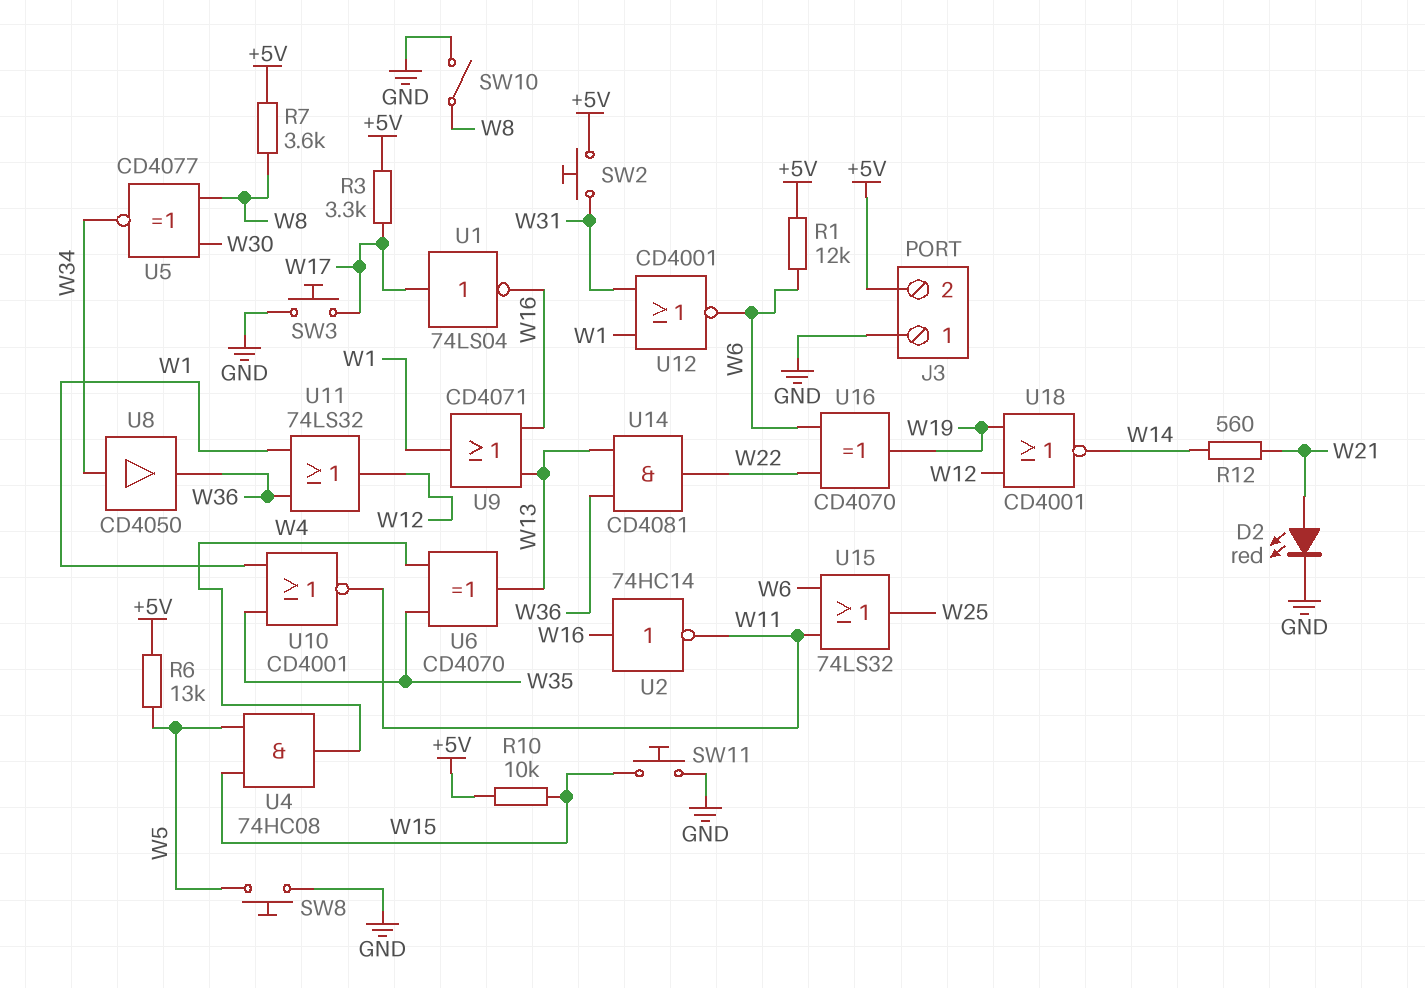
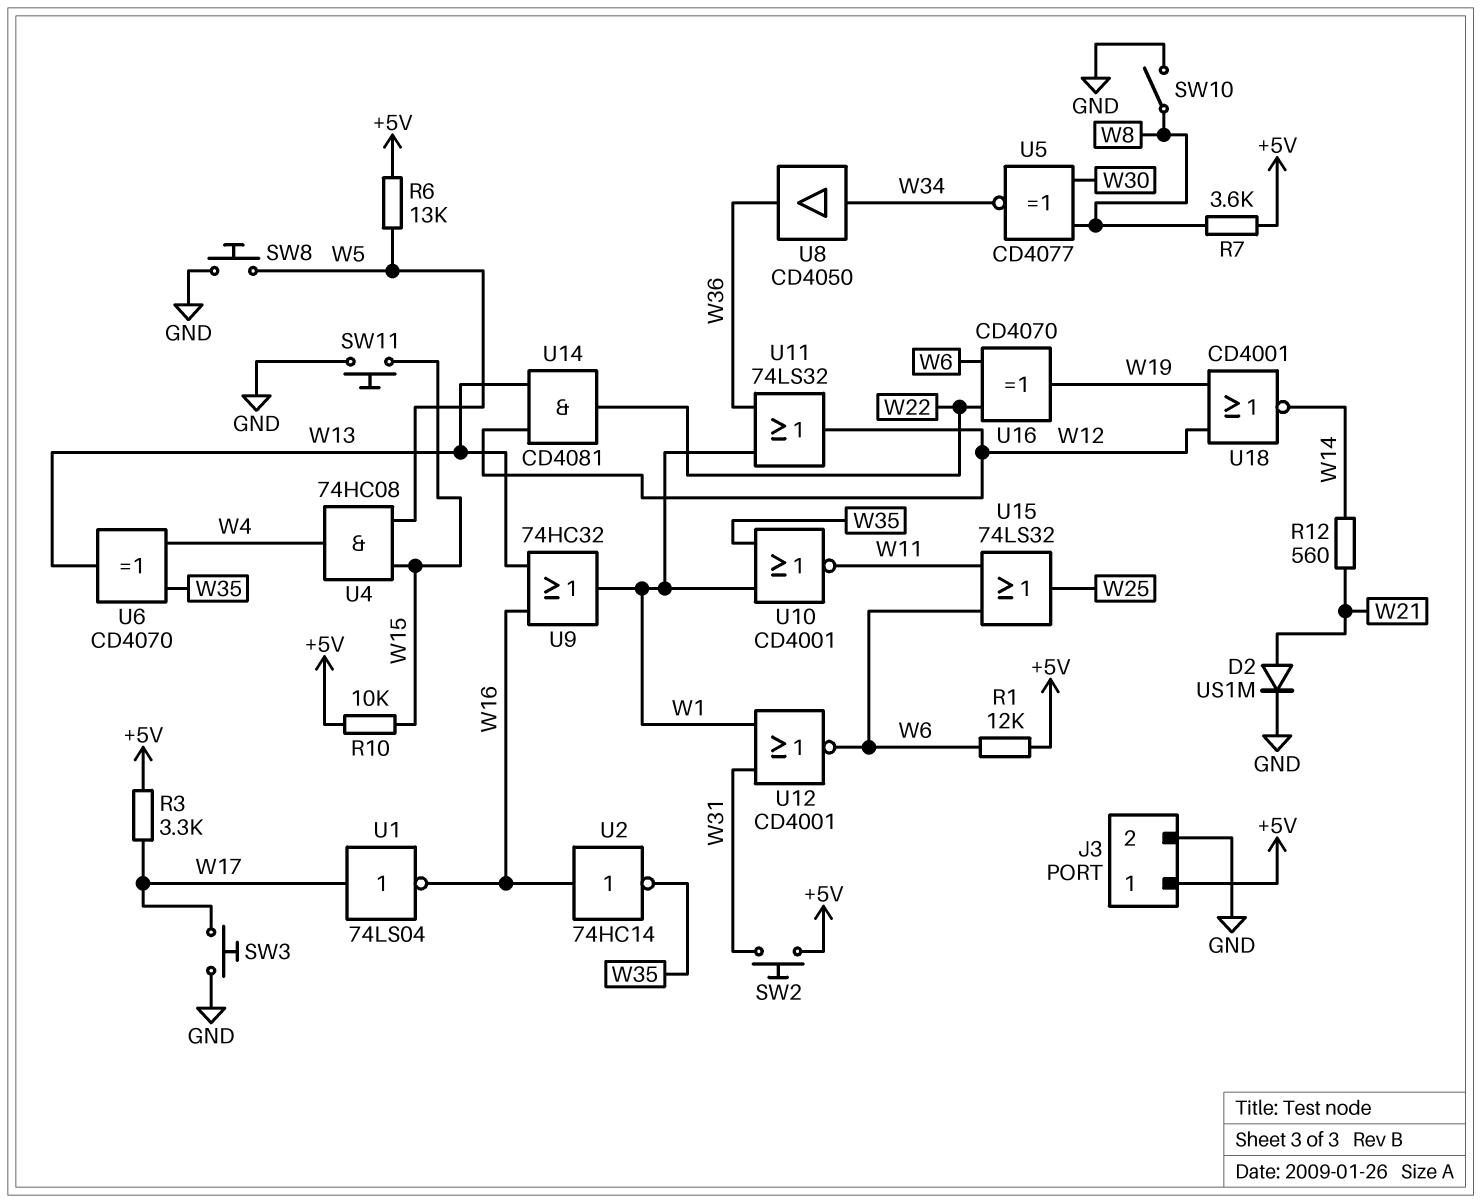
D2: LED red (A W21, K GND) -> diode US1M (A W21, K GND)
J3 pin 1: GND -> +5V
J3 pin 2: +5V -> GND
U2: NOT 74HC14 (in W16, out W11) -> NOT 74HC14 (in W16, out W35)
U9: OR CD4071 (in W13, in W16, out W1) -> OR 74HC32 (in W13, in W16, out W1)
U14: AND CD4081 (in W13, in W36, out W22) -> AND CD4081 (in W12, in W13, out W22)

